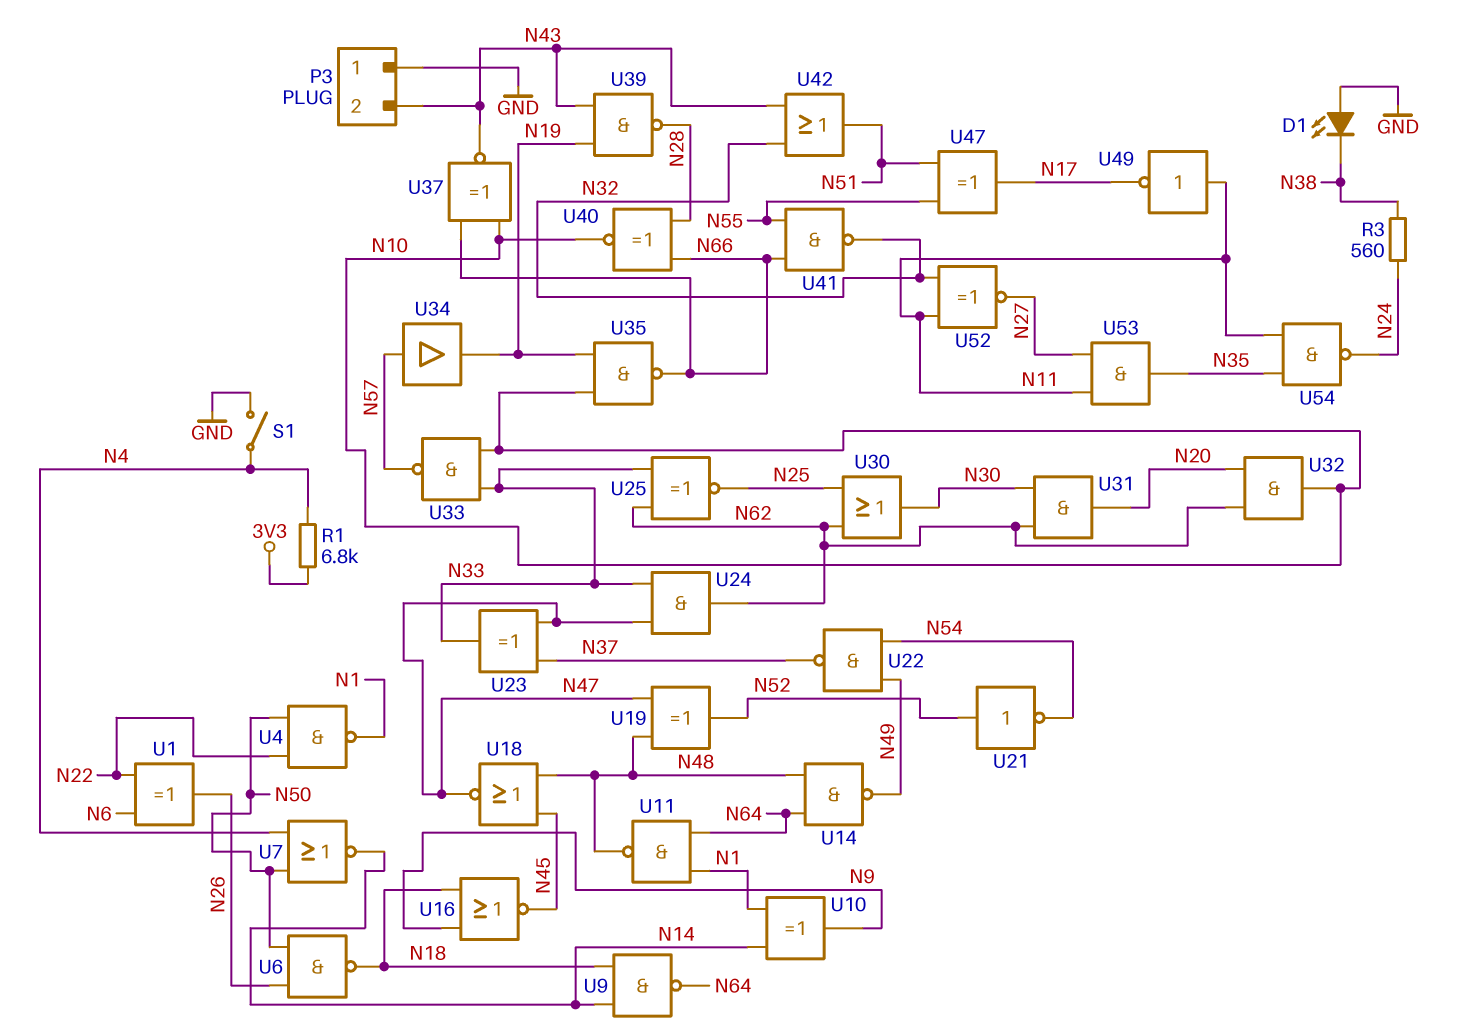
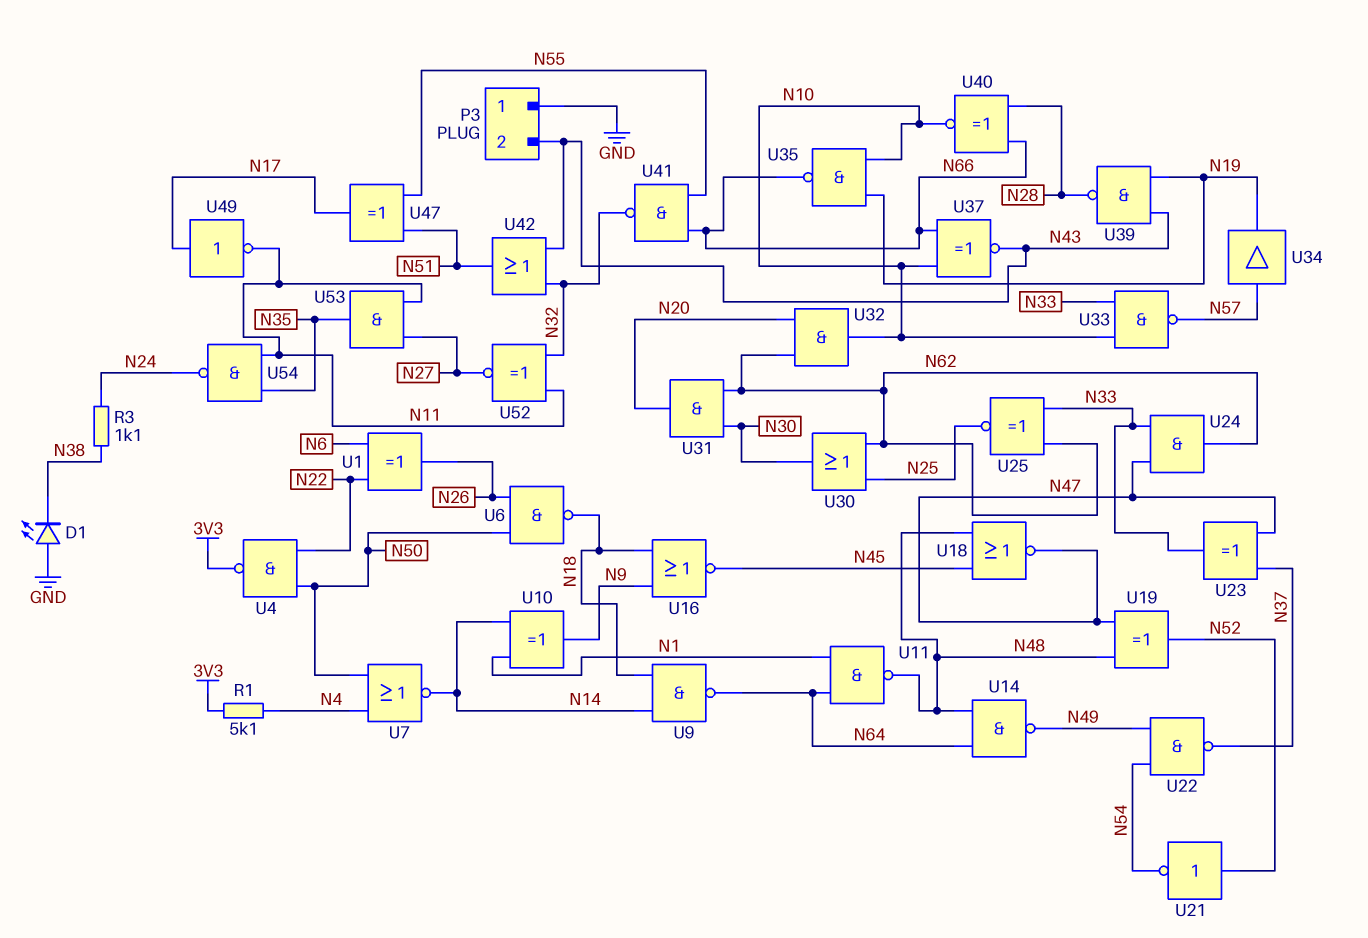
R1: 6.8k (3V3, N4) -> 5.1k (3V3, N4)
R3: 560 (N24, N38) -> 1.1k (N24, N38)
S1: switch (GND, N4) -> none
U4: NAND (in N22, in N50, out N1) -> NAND (in N22, in N50, out 3V3)
U49: NOT (in N11, out N17) -> NOT (in N17, out N11)

